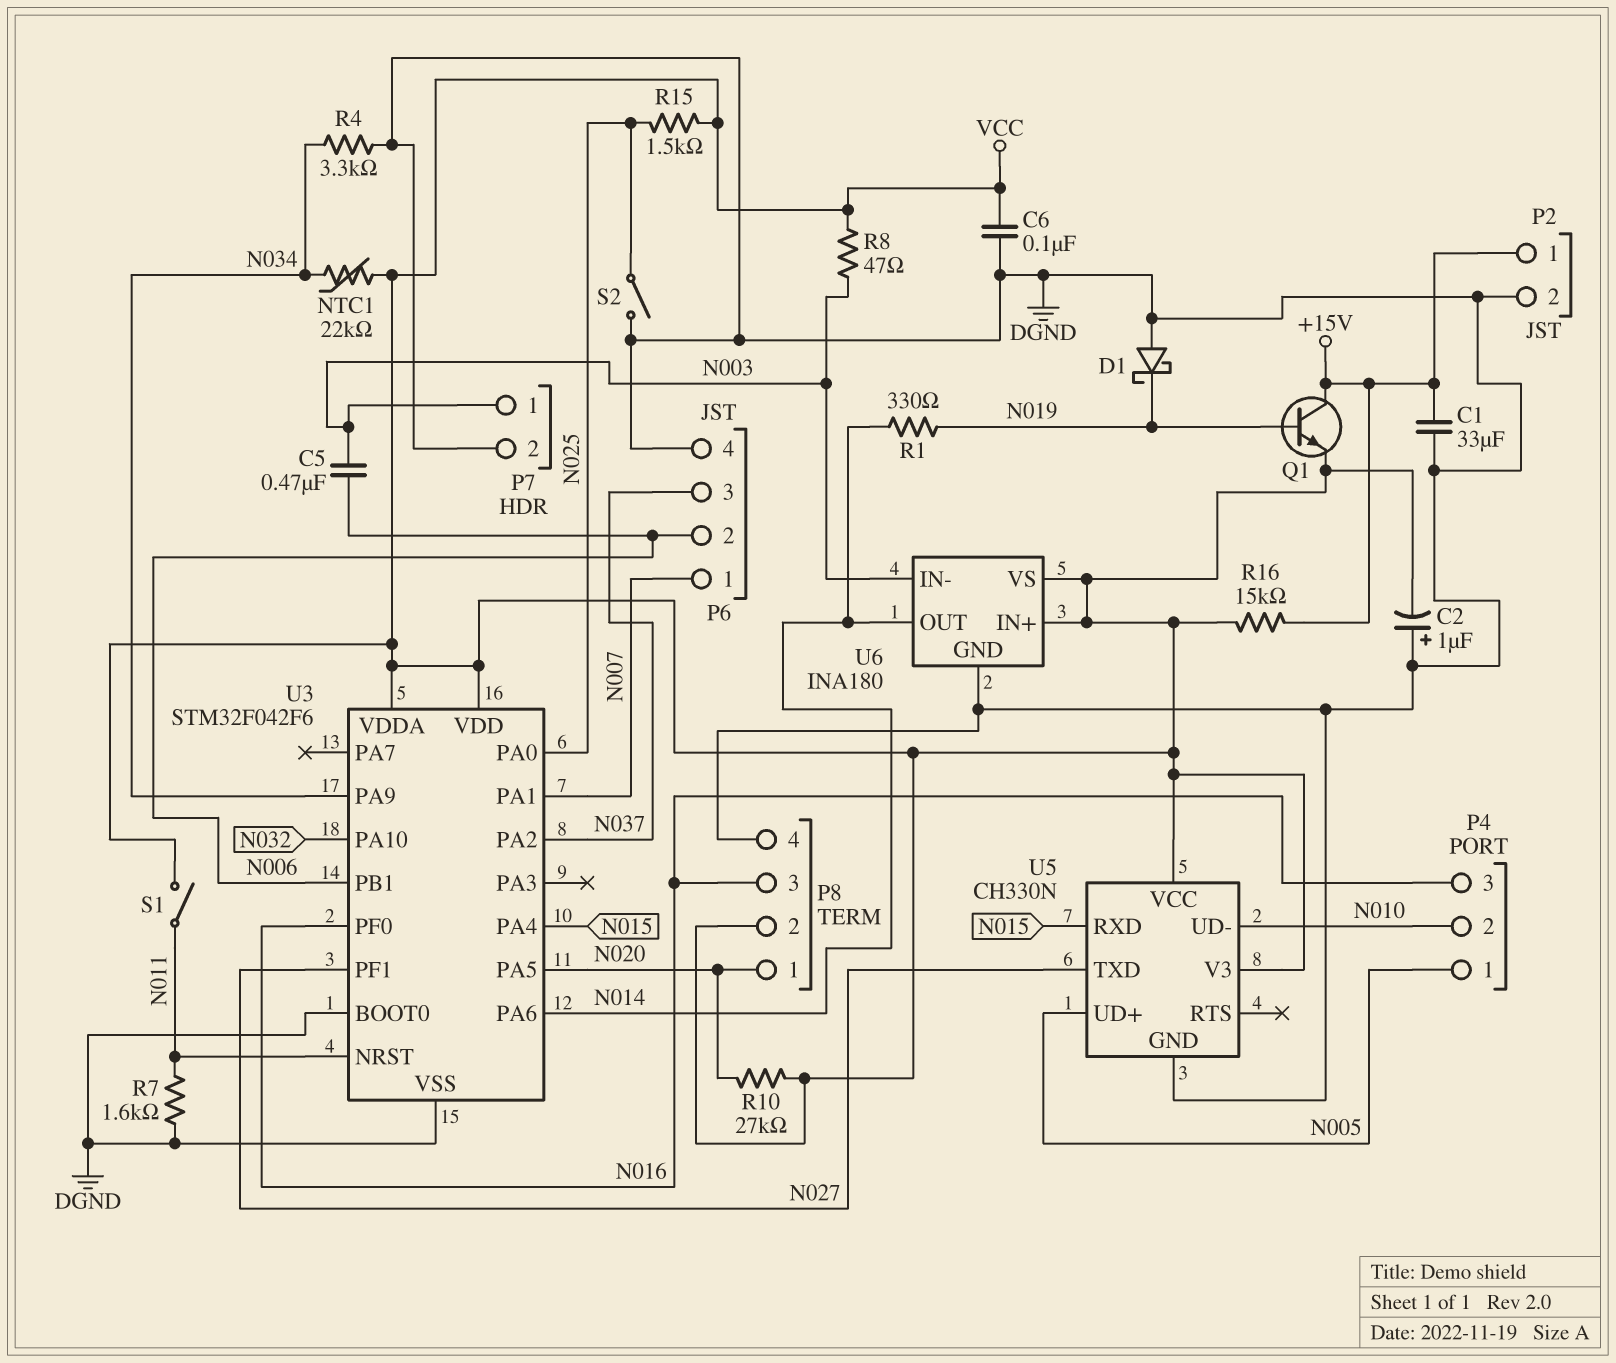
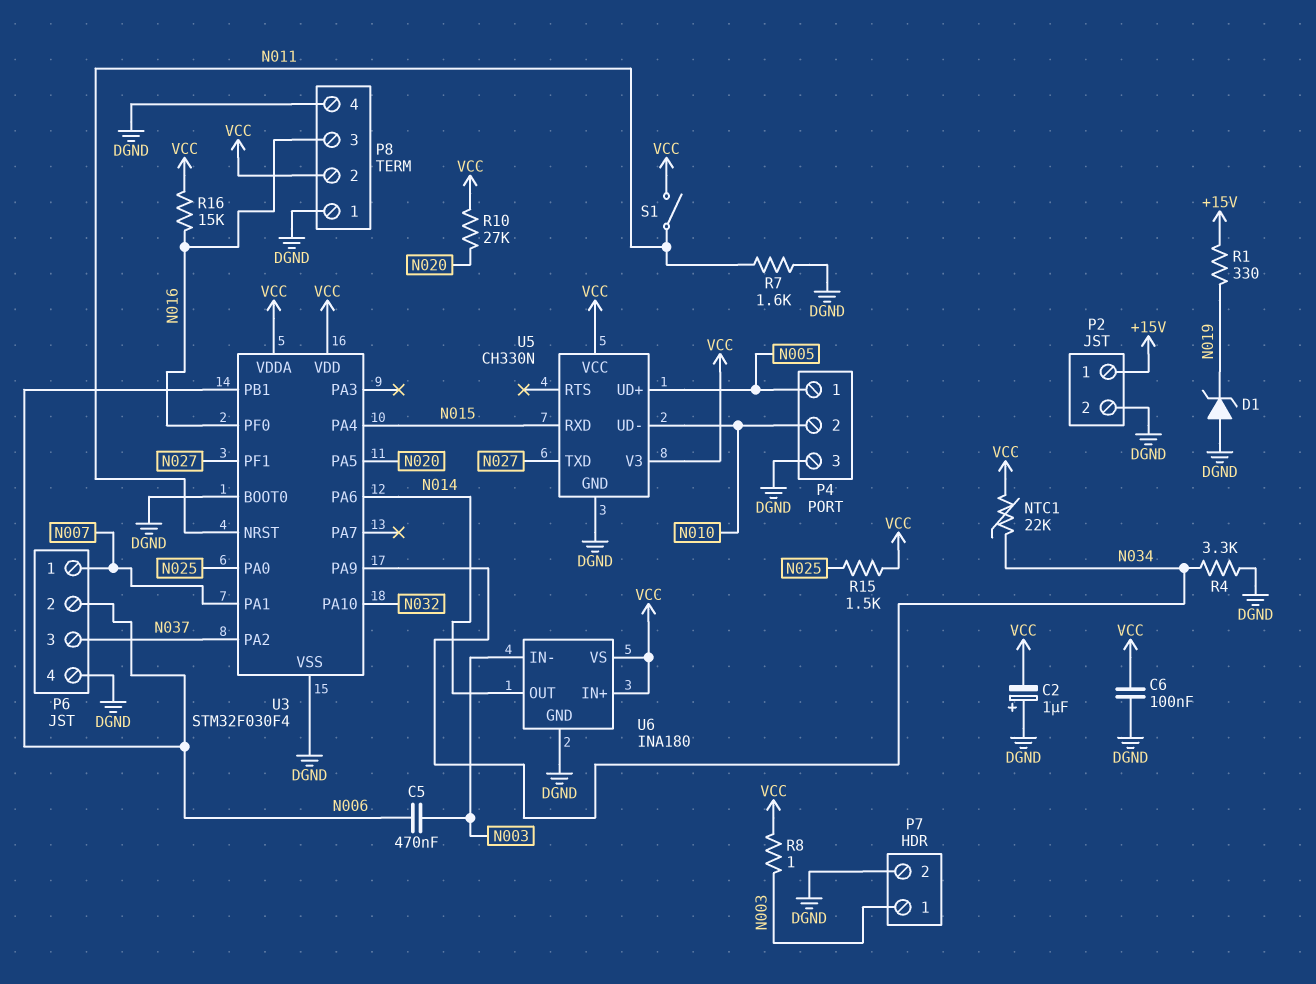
C1: 33uF (+15V, DGND) -> none
D1: schottky (A DGND, K N019) -> zener (A DGND, K N019)
P4 pin 3: N016 -> DGND
P8 pin 1: N020 -> DGND
Q1: NPN (B N019, C +15V, E VCC) -> none
R1: 330 (N014, N019) -> 330 (+15V, N019)
R8: 47 (N003, VCC) -> 1 (N003, VCC)
R16: 15k (+15V, VCC) -> 15k (N016, VCC)
S2: switch (DGND, N025) -> none
U3: STM32F042F6 -> STM32F030F4

